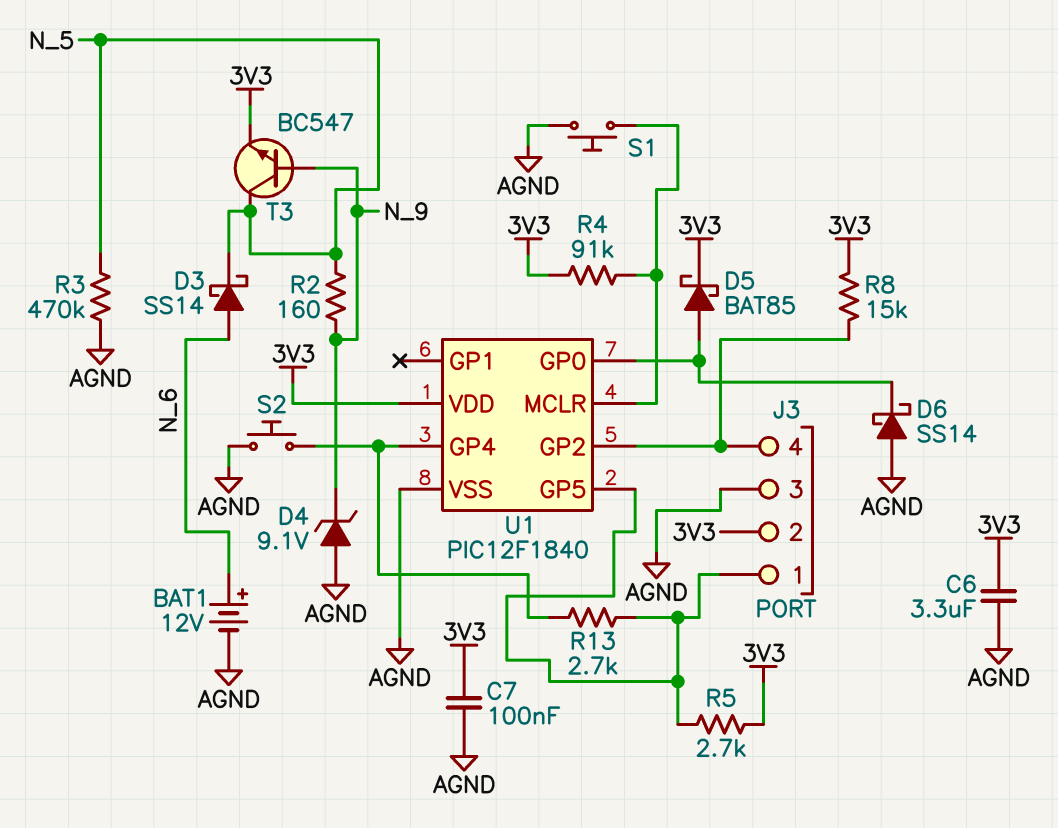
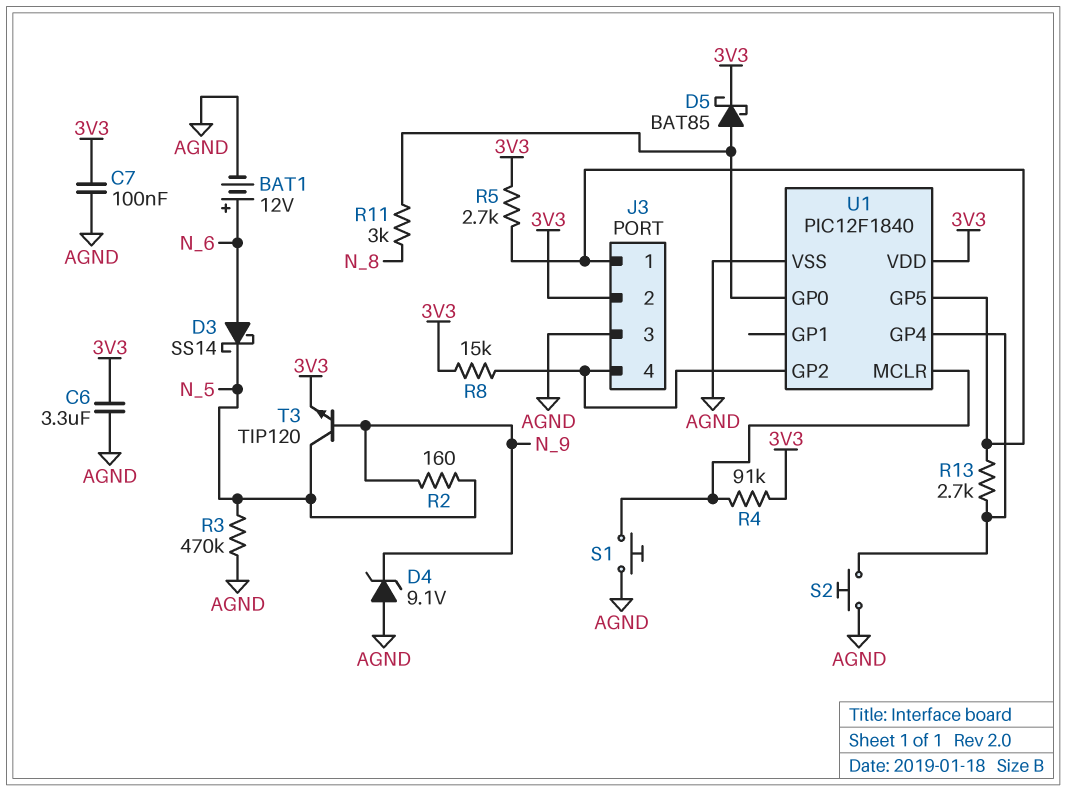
D6: schottky SS14 (A AGND, K U1/GP0) -> none
R11: none -> 3k (N_8, U1/GP0)
T3: NPN BC547 (B N_9, C N_5, E 3V3) -> NPN TIP120 (B N_9, C N_5, E 3V3)

